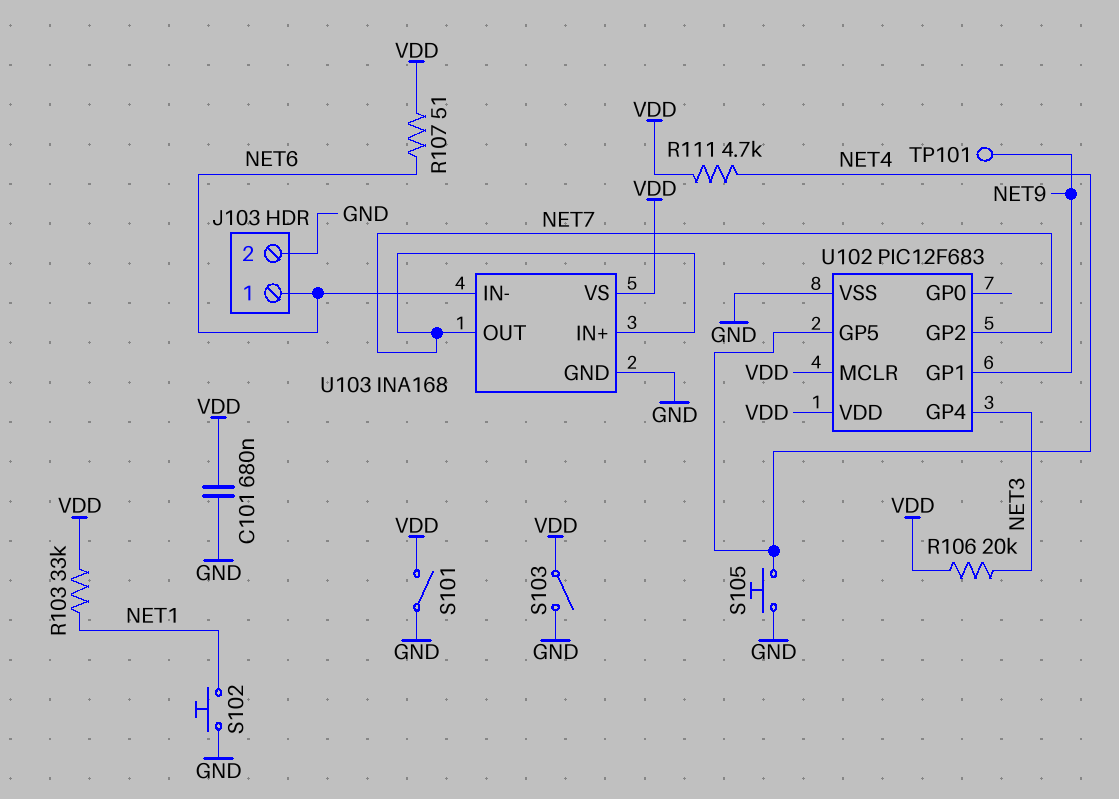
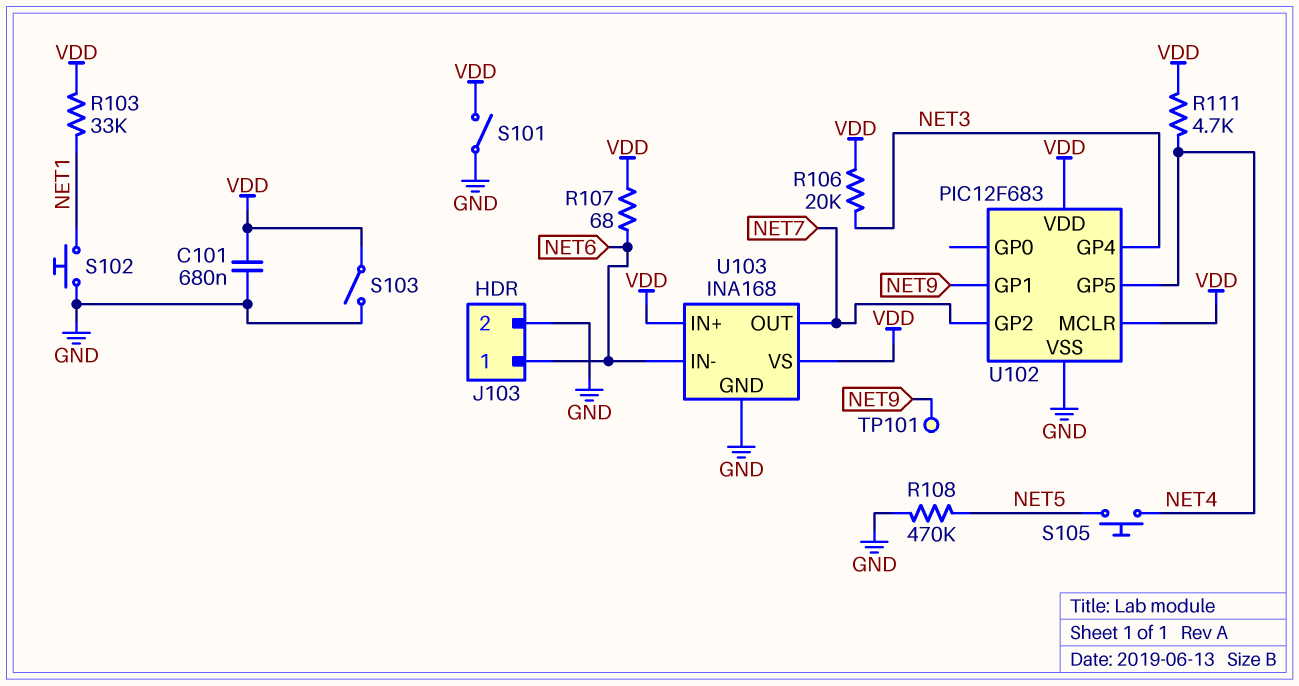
R107: 51 (NET6, VDD) -> 68 (NET6, VDD)
R108: none -> 470k (GND, NET5)
S105: button (GND, NET4) -> button (NET4, NET5)
U103 pin IN+: NET7 -> VDD

